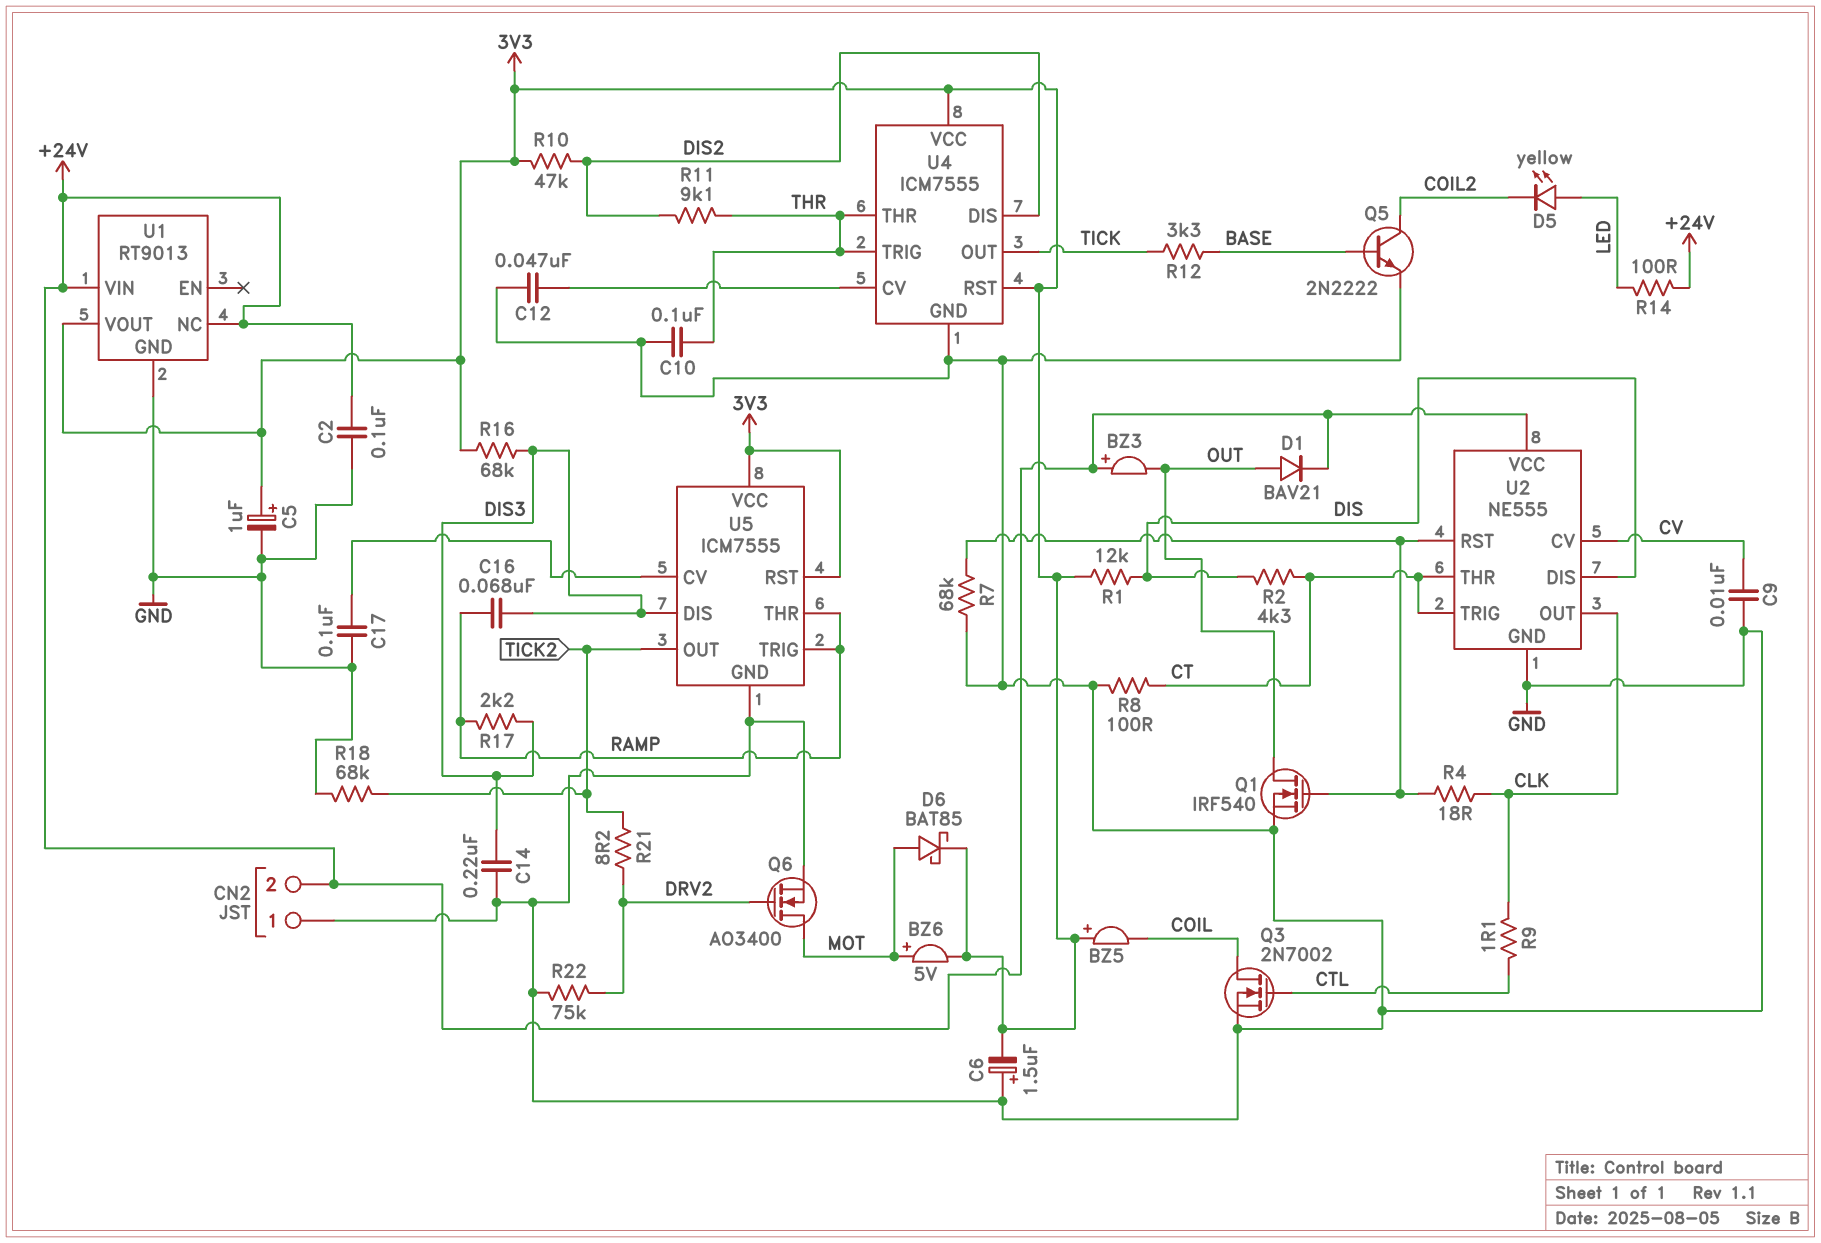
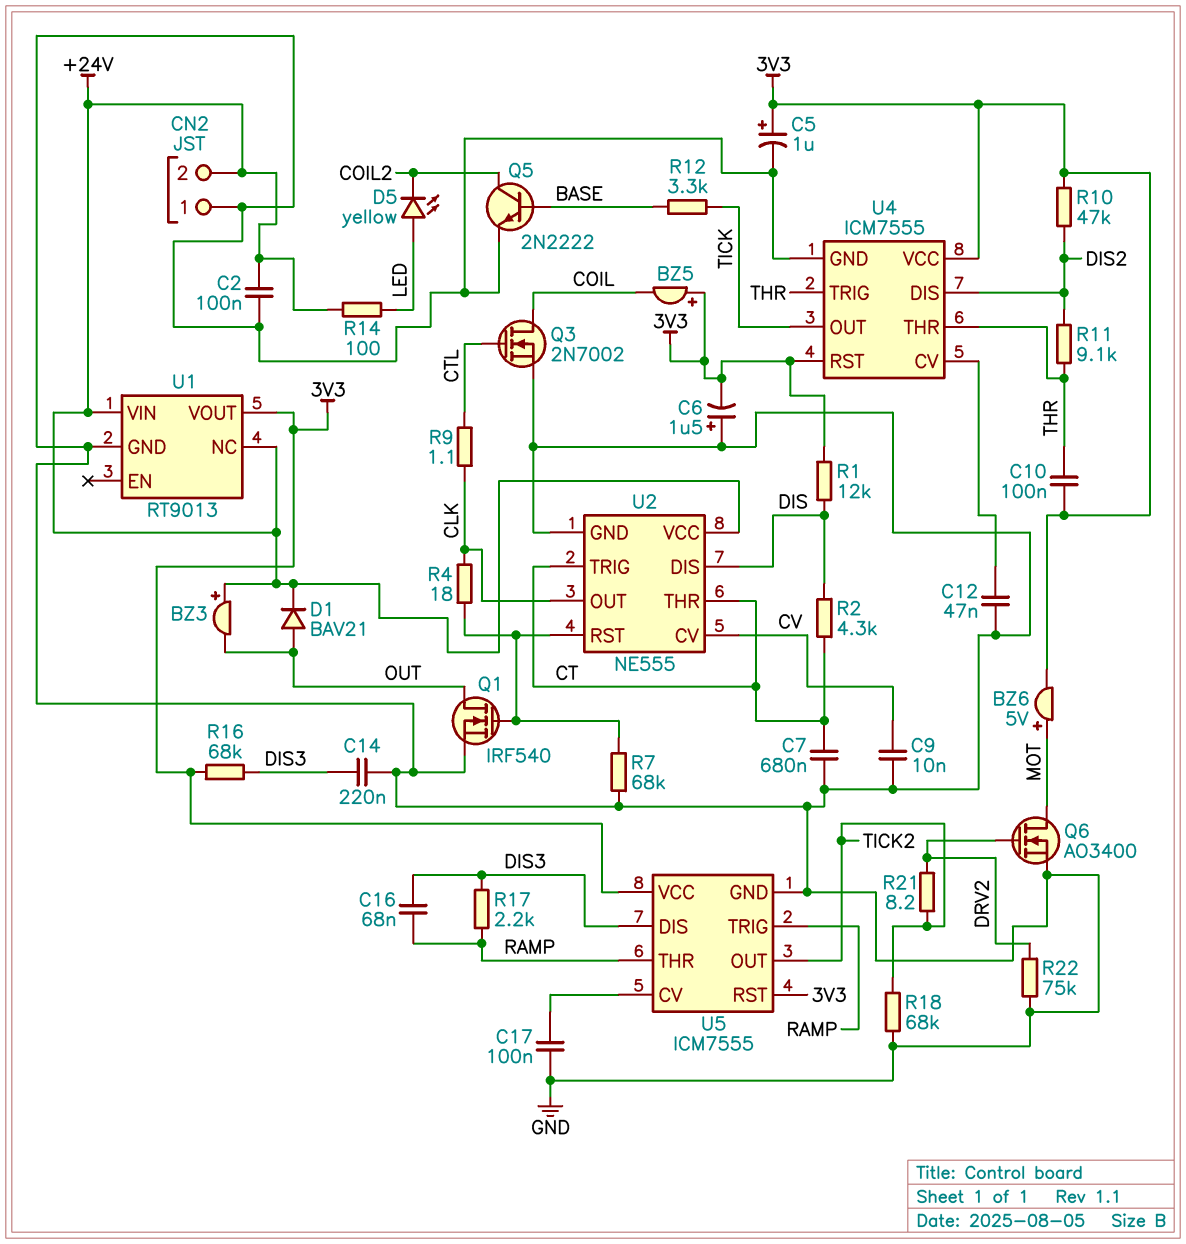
C7: none -> 680nF (CT, GND)
C10: 100nF (GND, THR) -> 100nF (3V3, THR)
D6: schottky BAT85 (A MOT, K 3V3) -> none
R8: 100 (CT, GND) -> none

